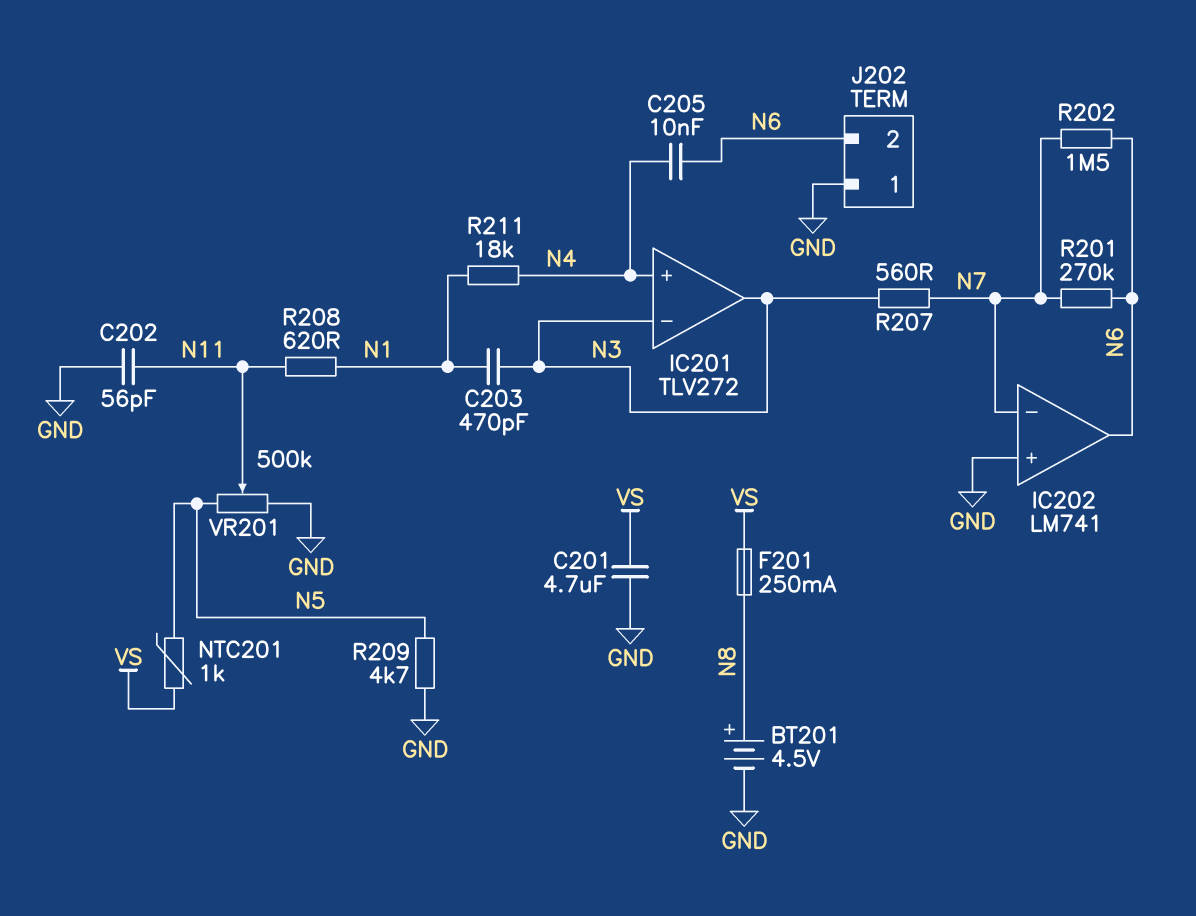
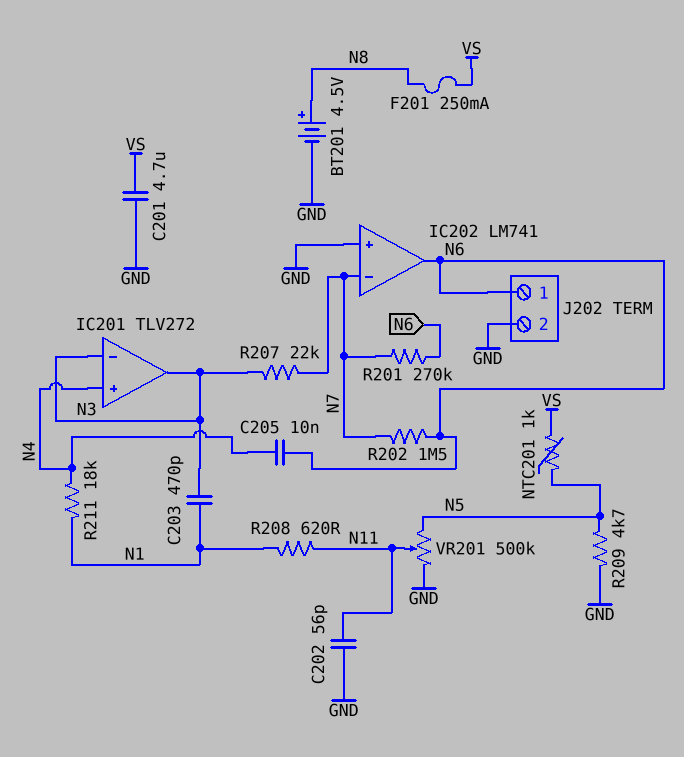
J202 pin 1: GND -> N6
J202 pin 2: N6 -> GND
R207: 560 (N3, N7) -> 22k (N3, N7)

